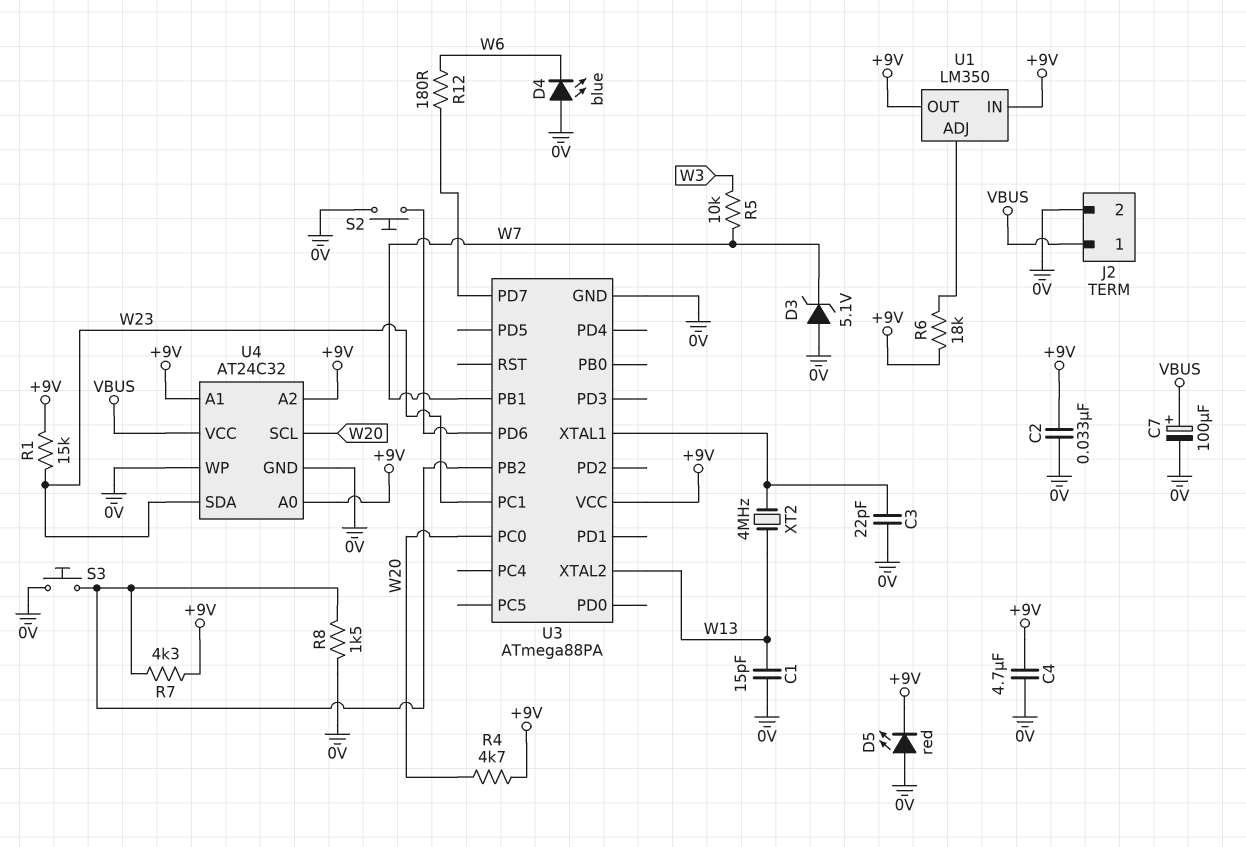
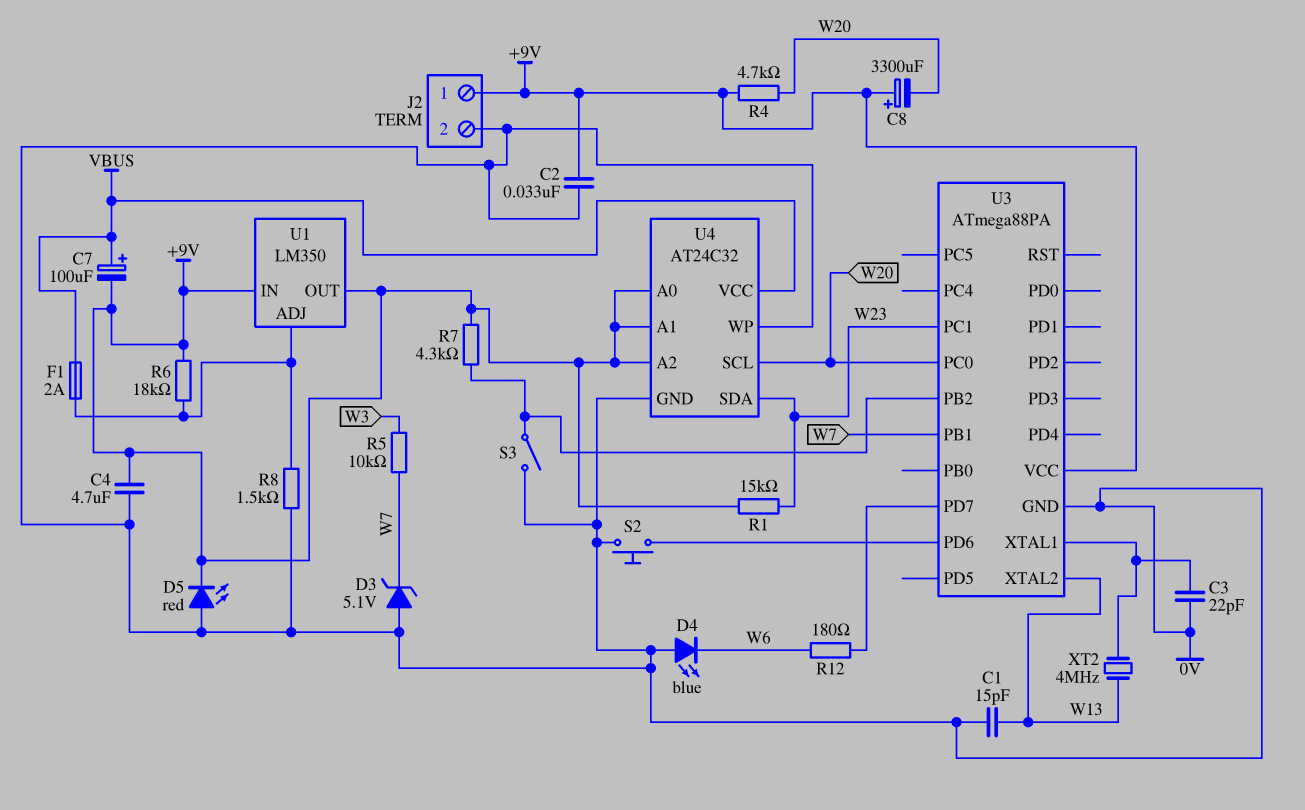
C7: 100uF (plus VBUS, minus 0V) -> 100uF (plus VBUS, minus +9V)
C8: none -> 3300uF (plus +9V, minus W20)
F1: none -> 2A (U1/ADJ, VBUS)
J2 pin 1: VBUS -> +9V
R8: 1.5k (0V, U3/PB2) -> 1.5k (0V, U1/ADJ)
S3: button (0V, U3/PB2) -> switch (0V, U3/PB2)

